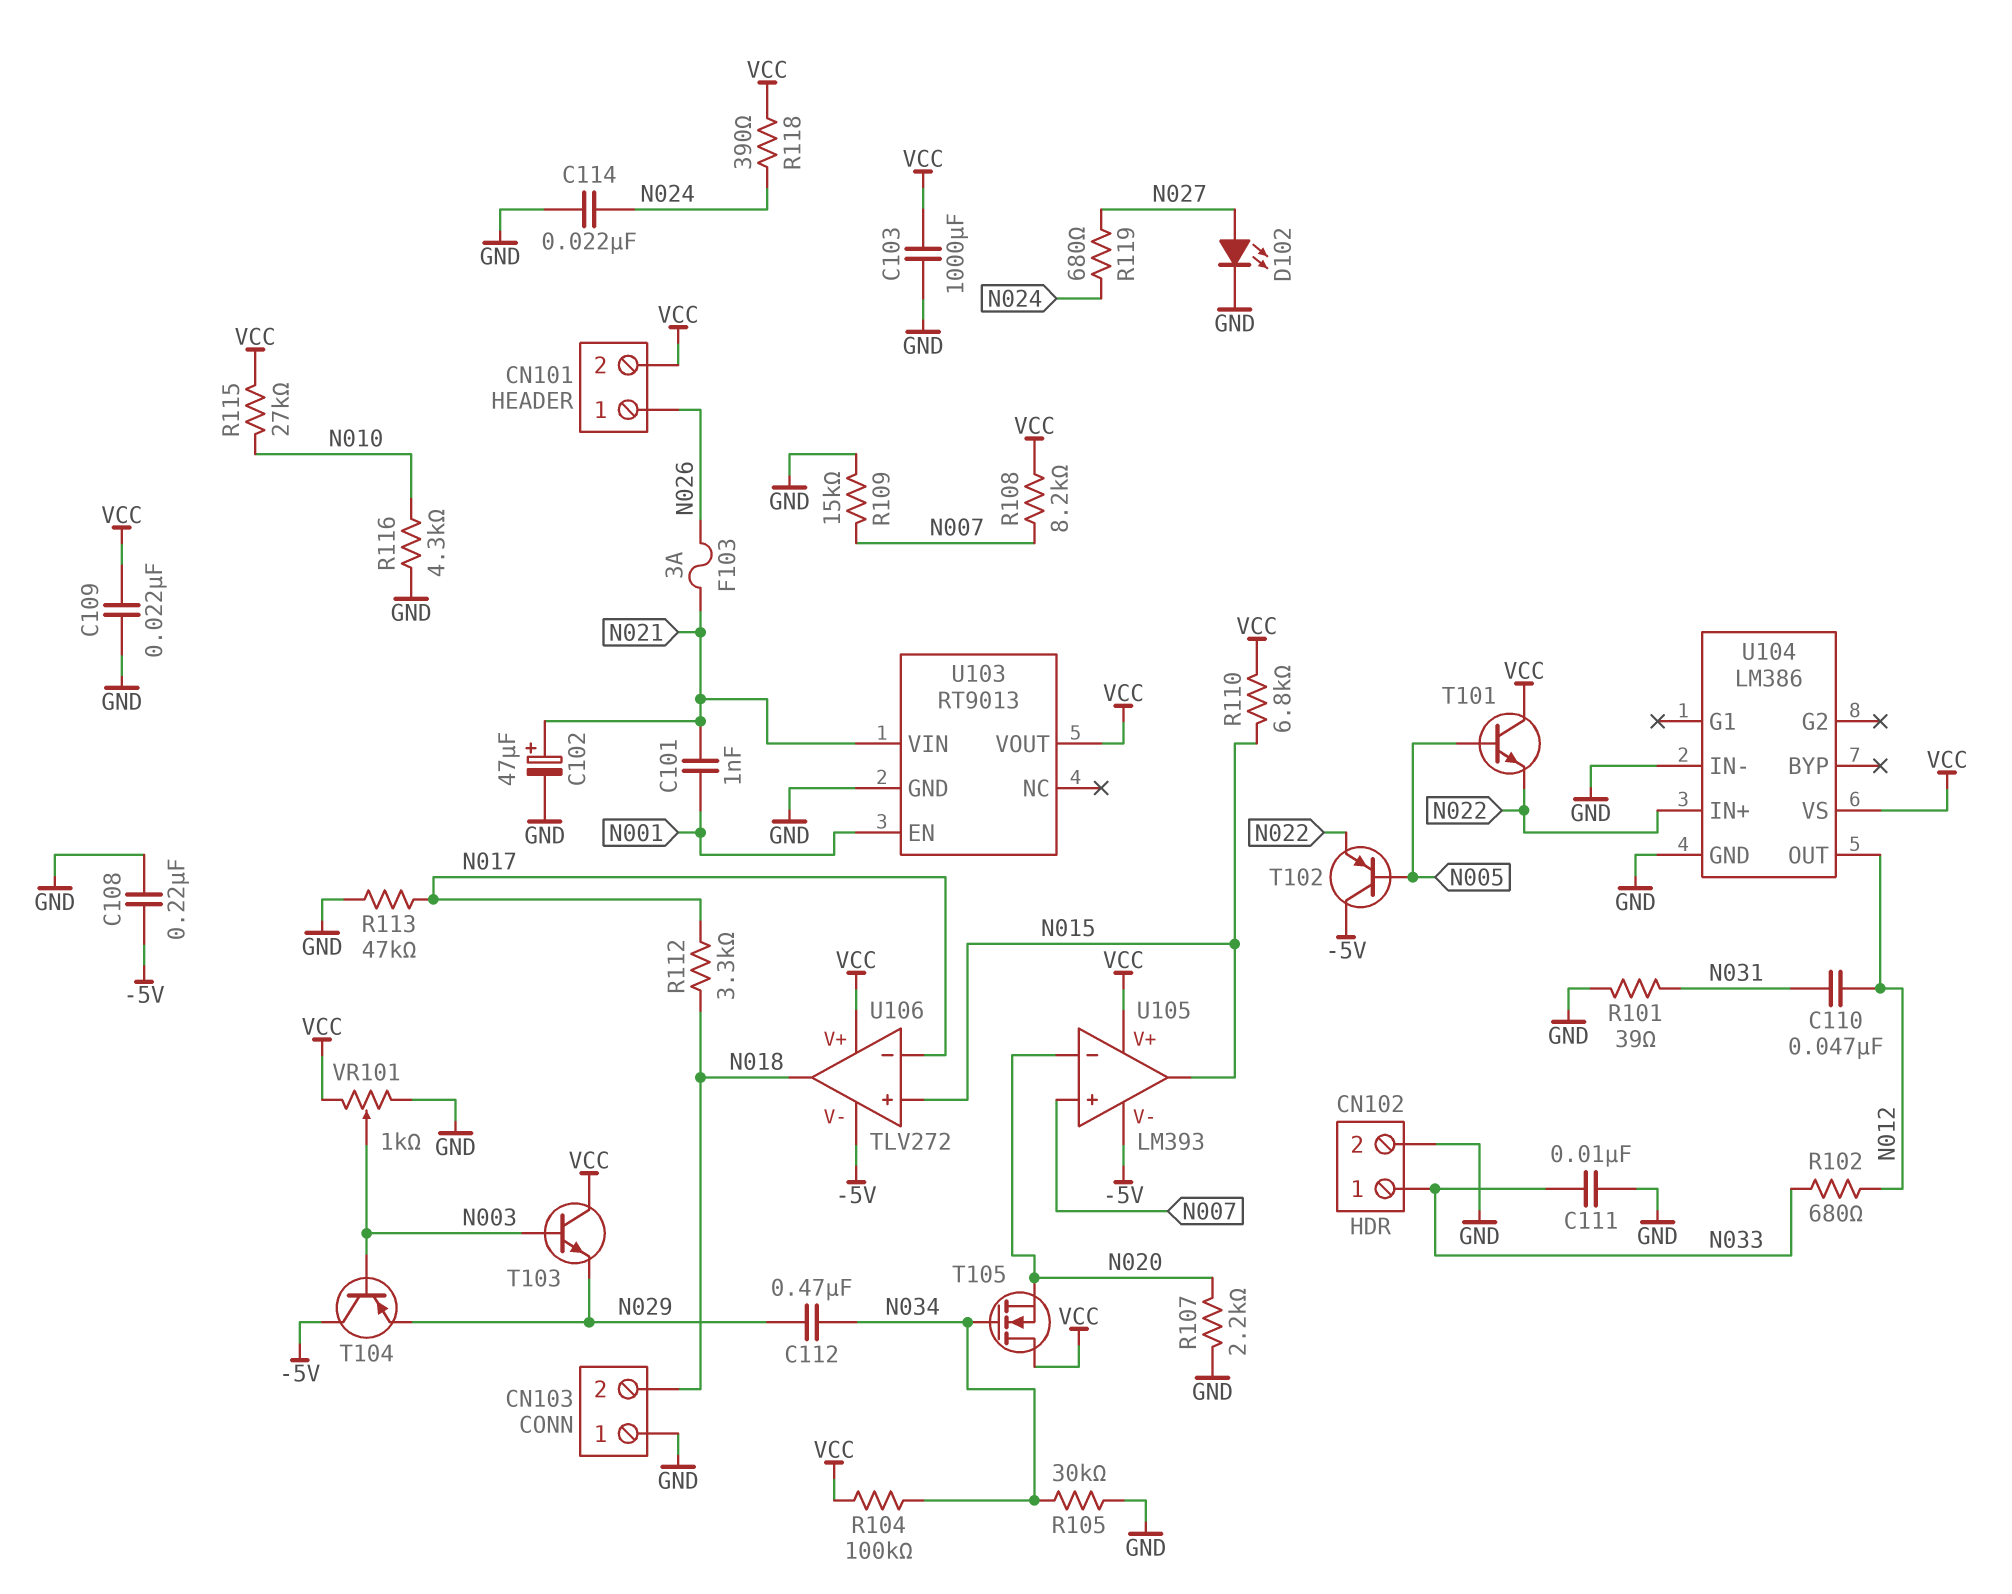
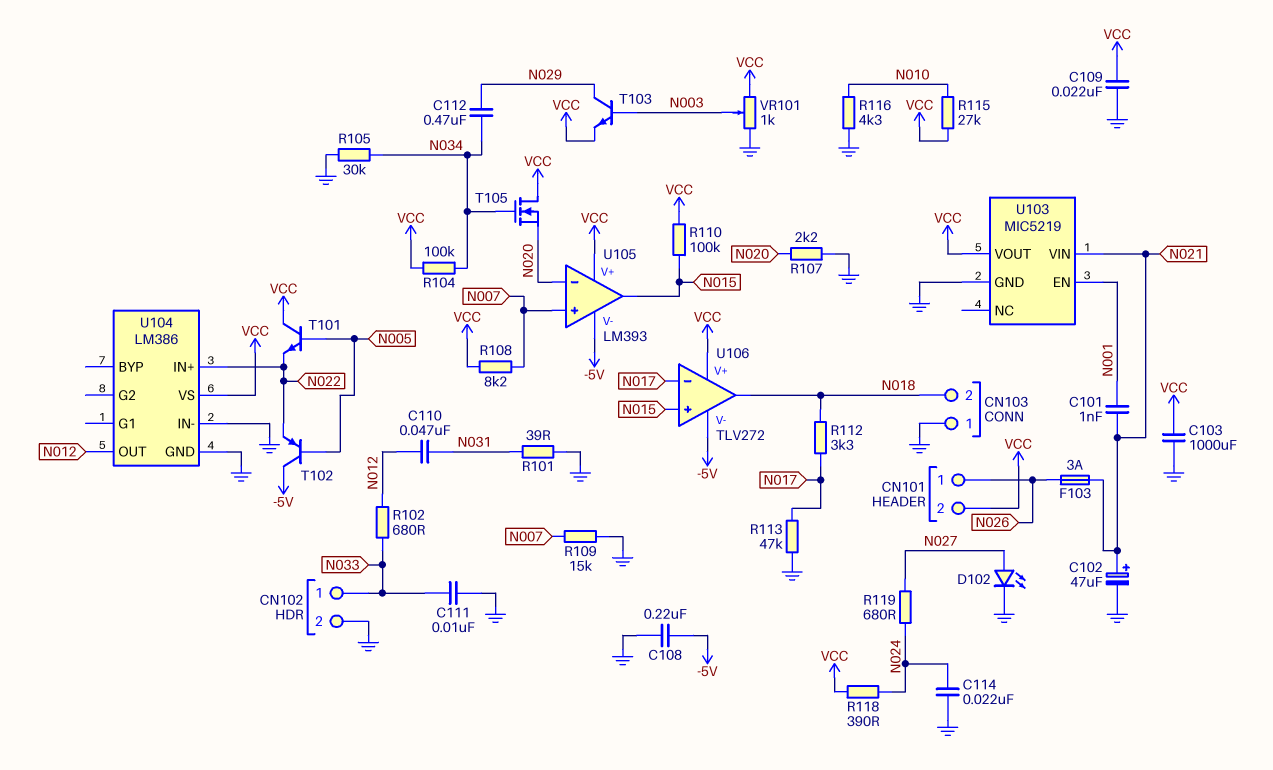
R110: 6.8k (N015, VCC) -> 100k (N015, VCC)
T103: NPN (B N003, C VCC, E N029) -> NPN (B N003, C N029, E VCC)
T104: PNP (B N003, C -5V, E N029) -> none
U103: RT9013 -> MIC5219

